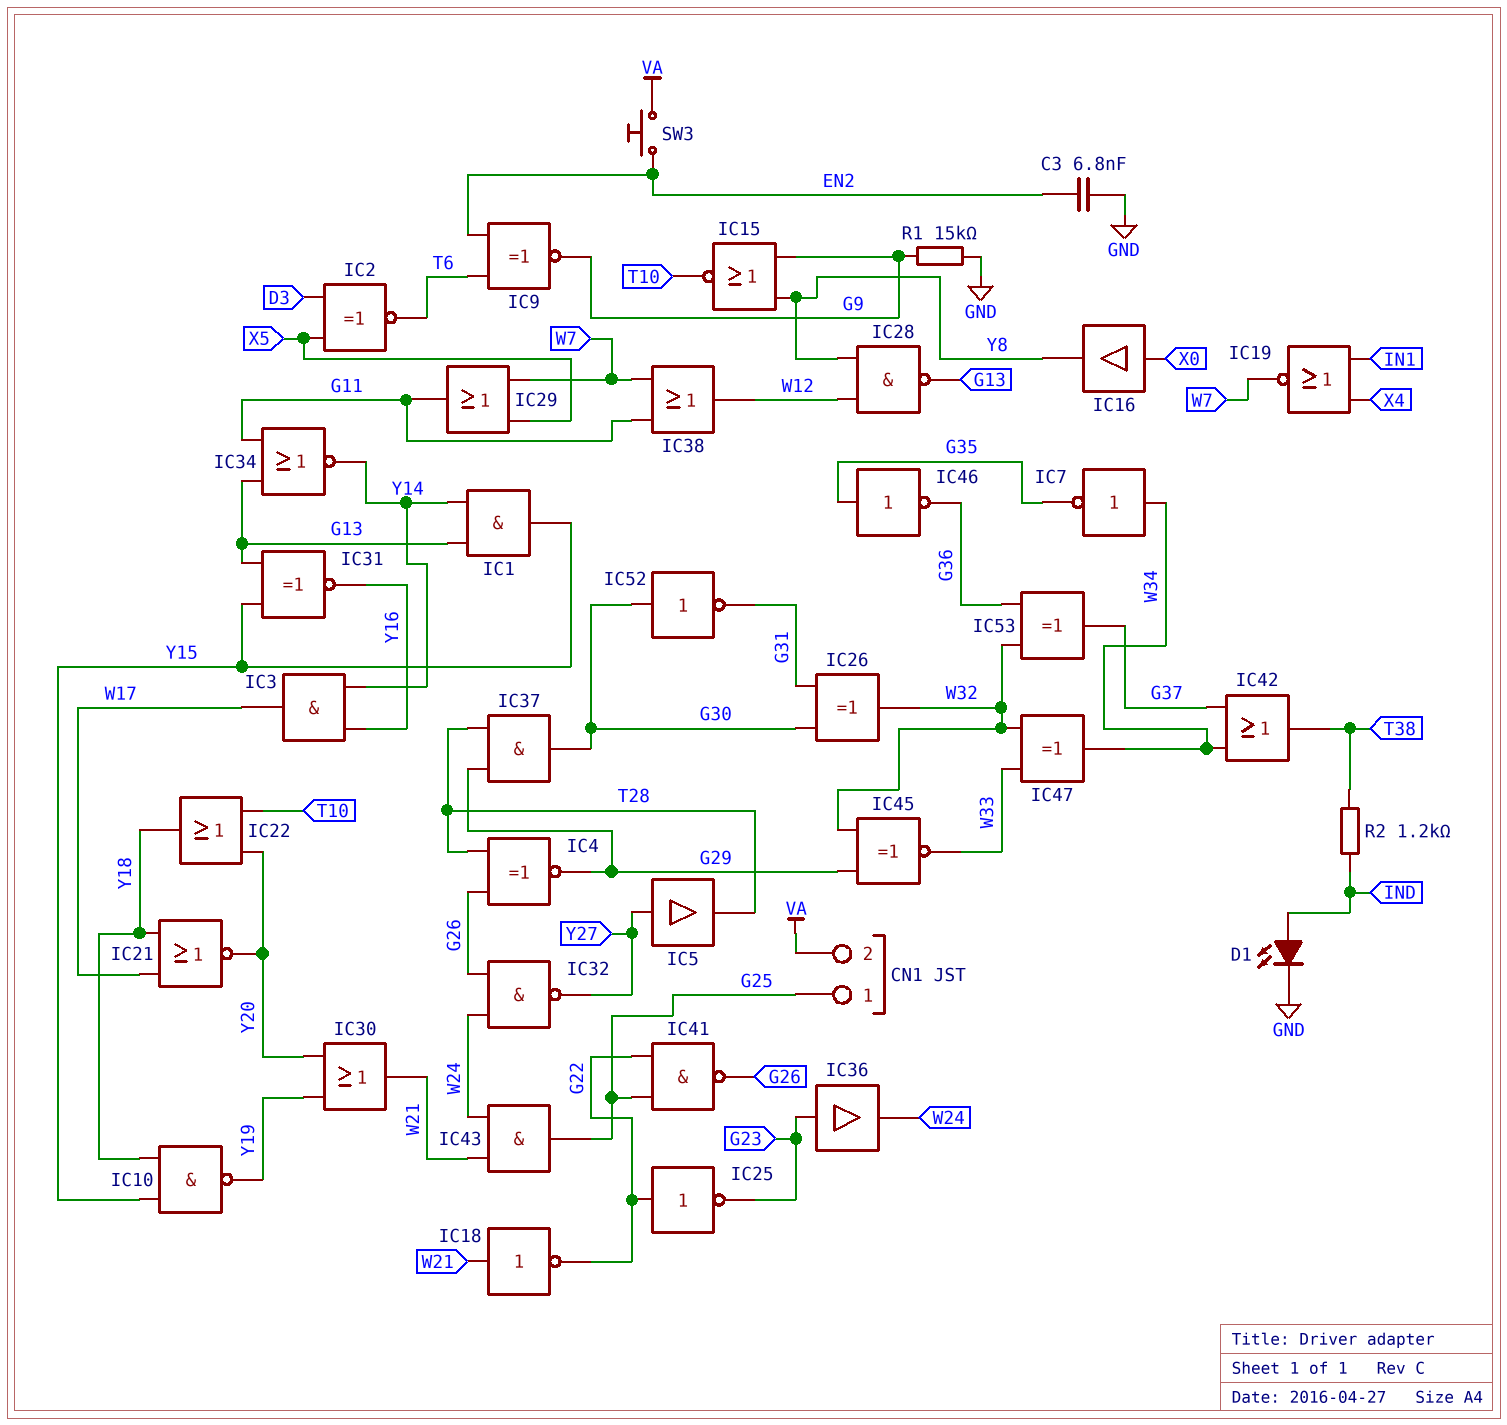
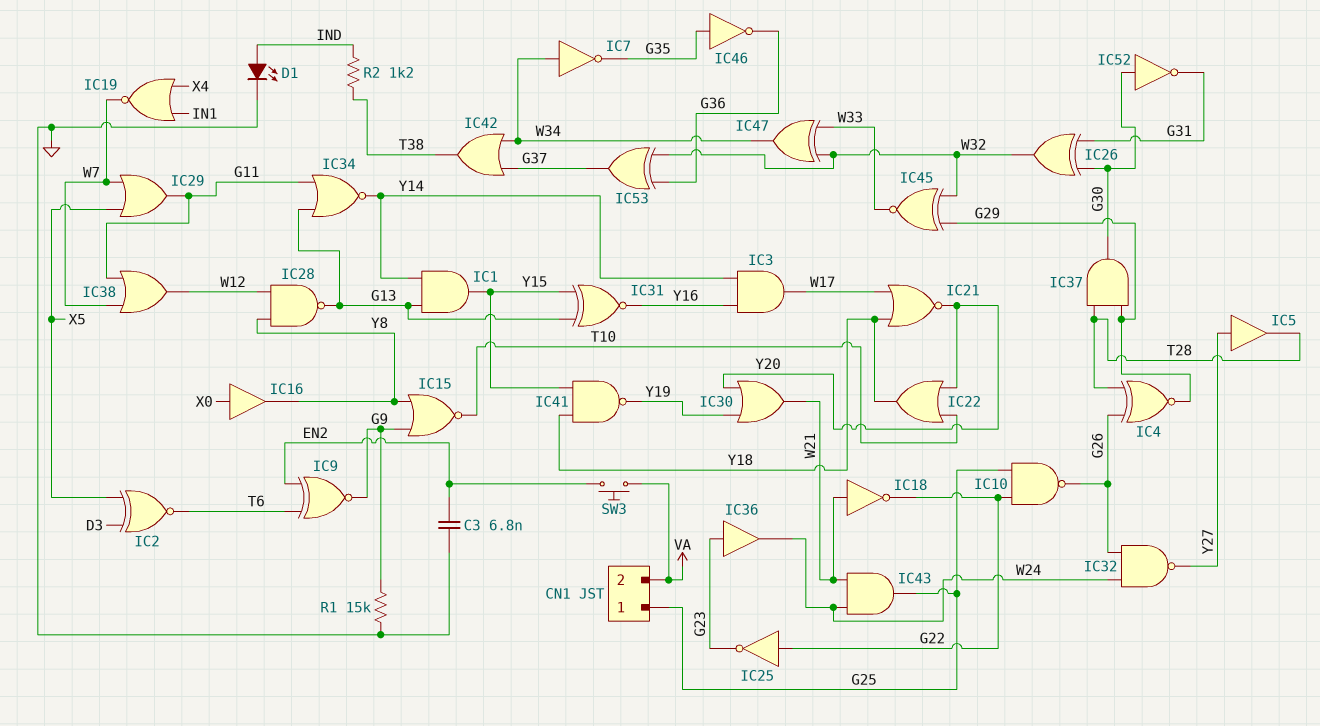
IC10: NAND (in Y15, in Y18, out Y19) -> NAND (in G22, in G25, out G26)
IC41: NAND (in G22, in G25, out G26) -> NAND (in Y15, in Y18, out Y19)

